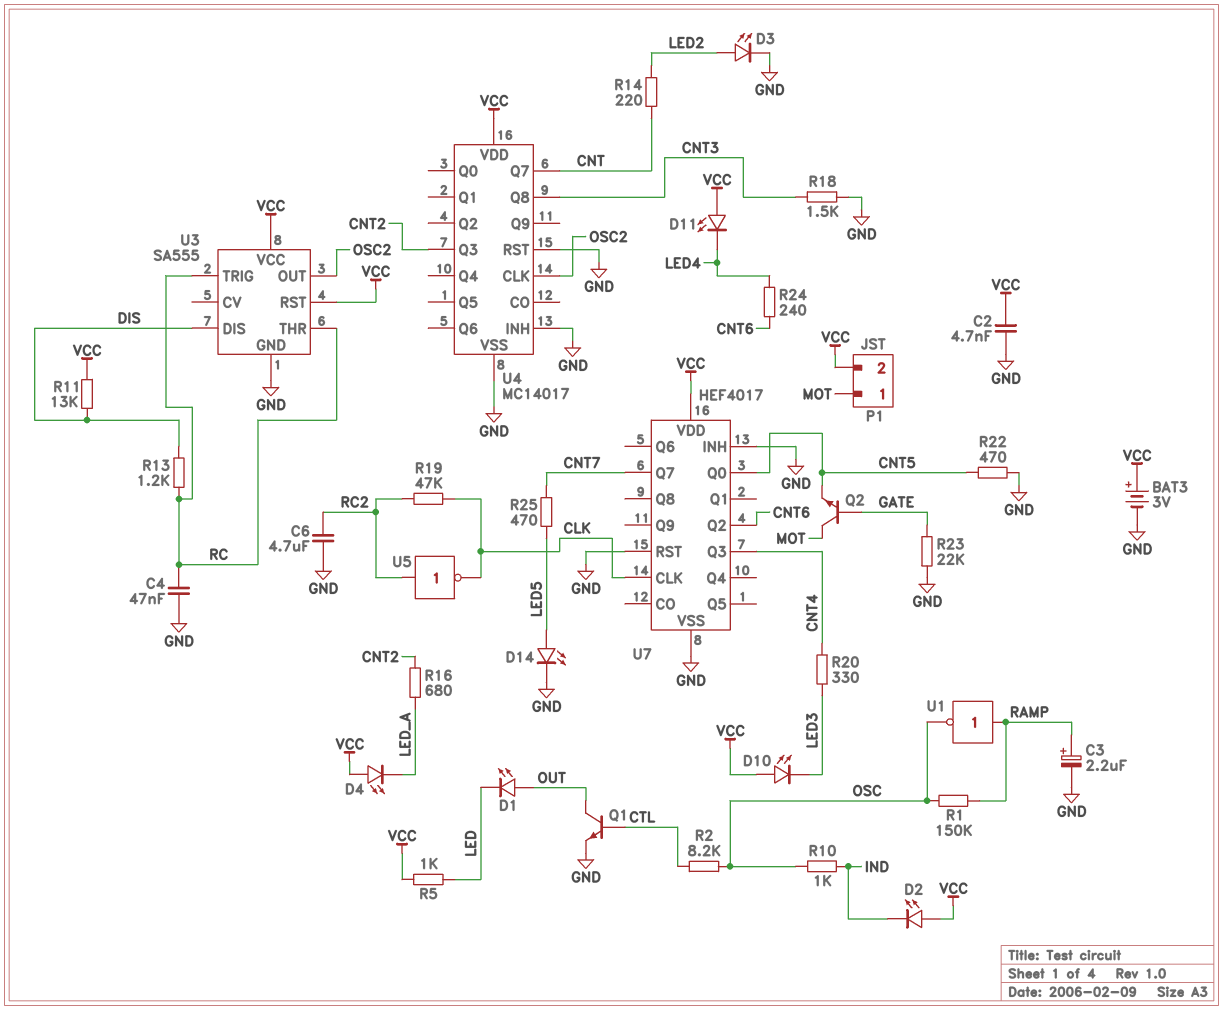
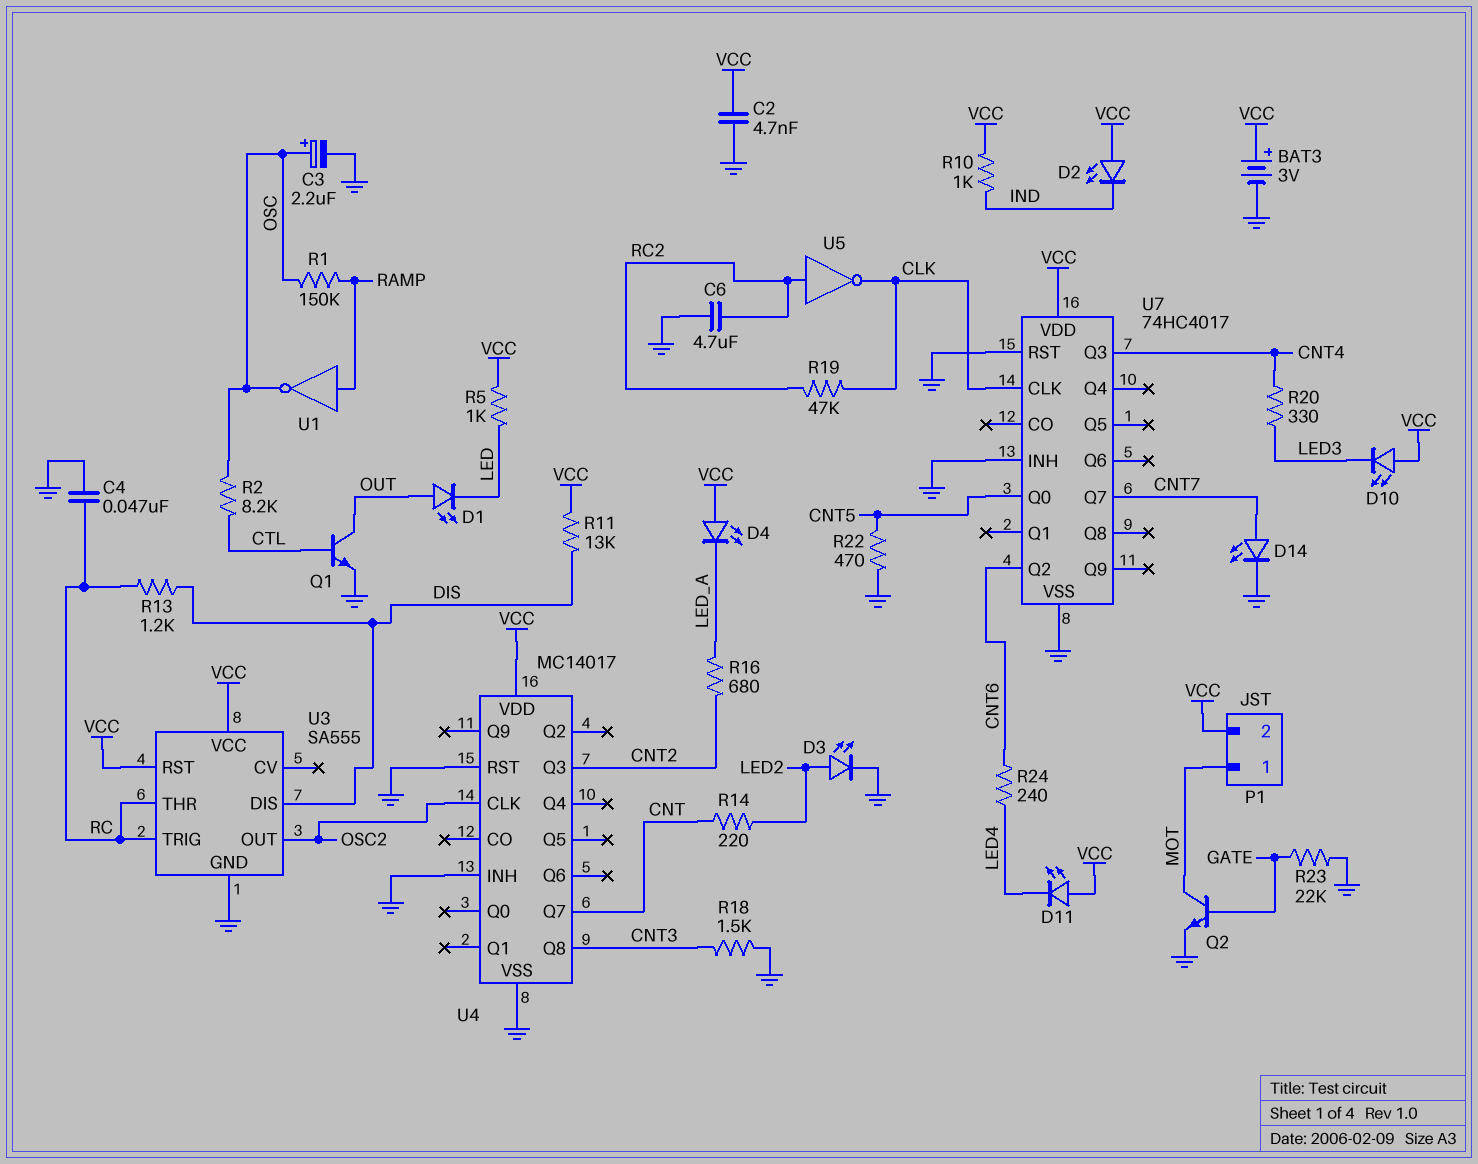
C3: 2.2uF (plus RAMP, minus GND) -> 2.2uF (plus OSC, minus GND)
D14: LED (A LED5, K GND) -> LED (A CNT7, K GND)
Q2: NPN (B GATE, C MOT, E CNT5) -> NPN (B GATE, C MOT, E GND)
R10: 1k (IND, OSC) -> 1k (IND, VCC)
R25: 470 (CNT7, LED5) -> none
U7: HEF4017 -> 74HC4017

